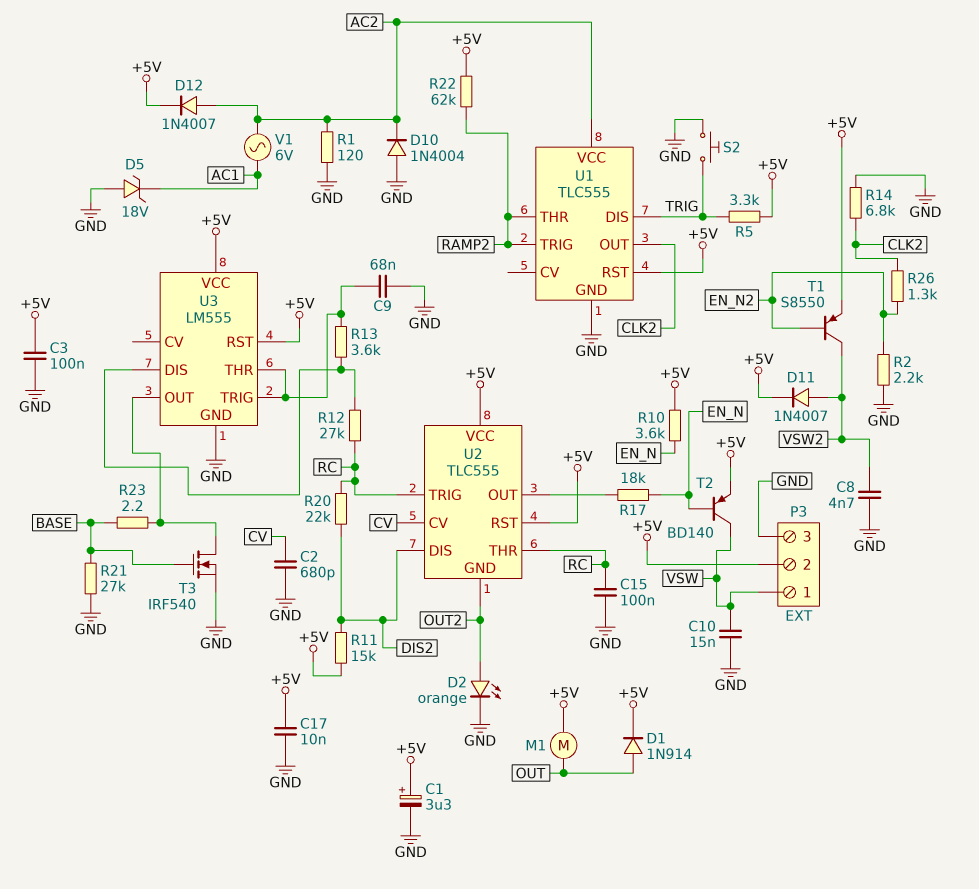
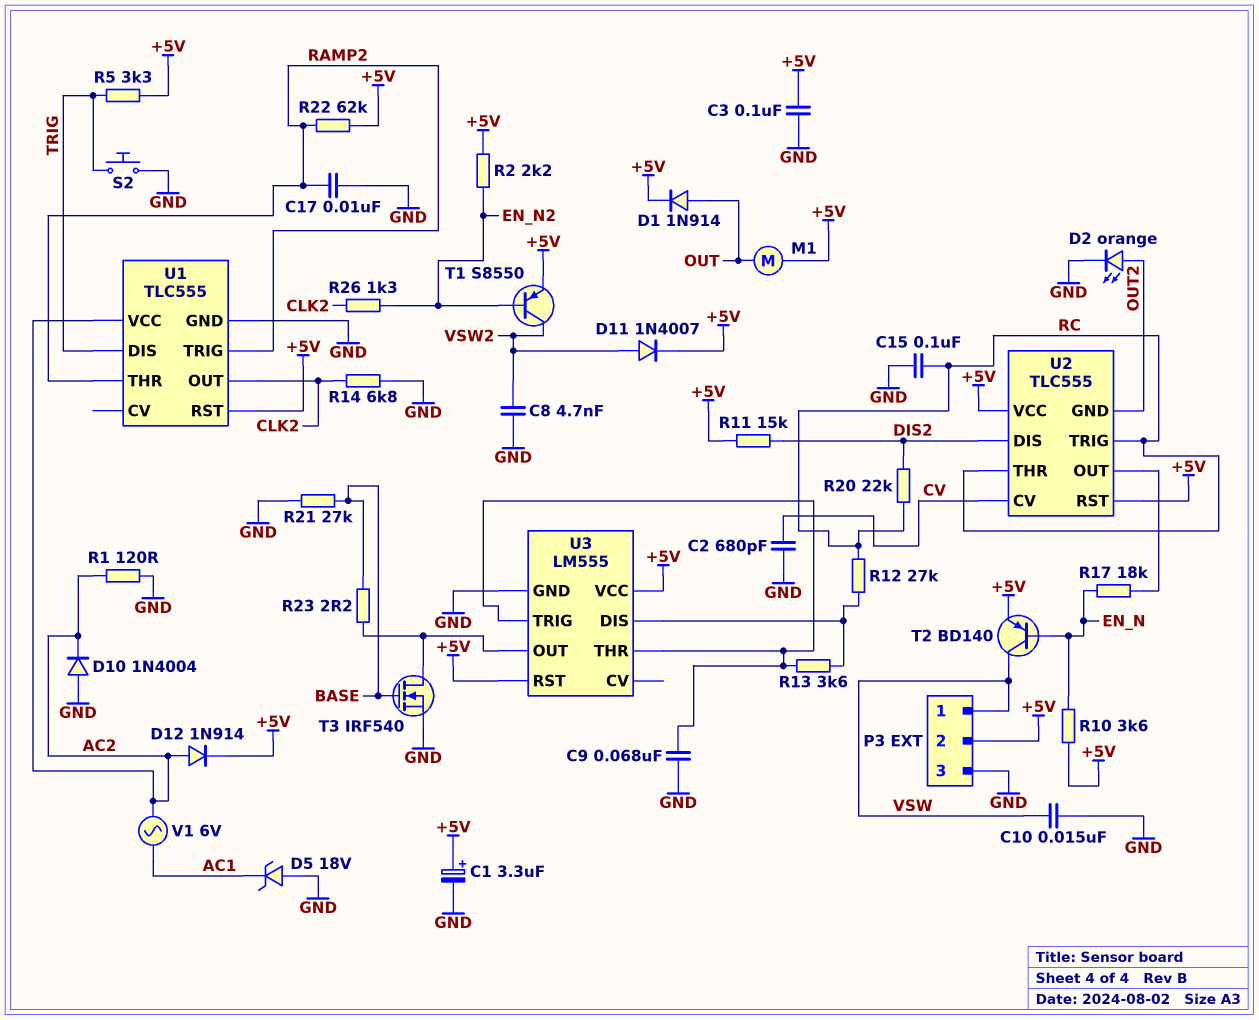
C17: 10nF (+5V, GND) -> 10nF (GND, RAMP2)
D12: diode 1N4007 (A AC2, K +5V) -> diode 1N914 (A AC2, K +5V)
R2: 2.2k (EN_N2, GND) -> 2.2k (+5V, EN_N2)

